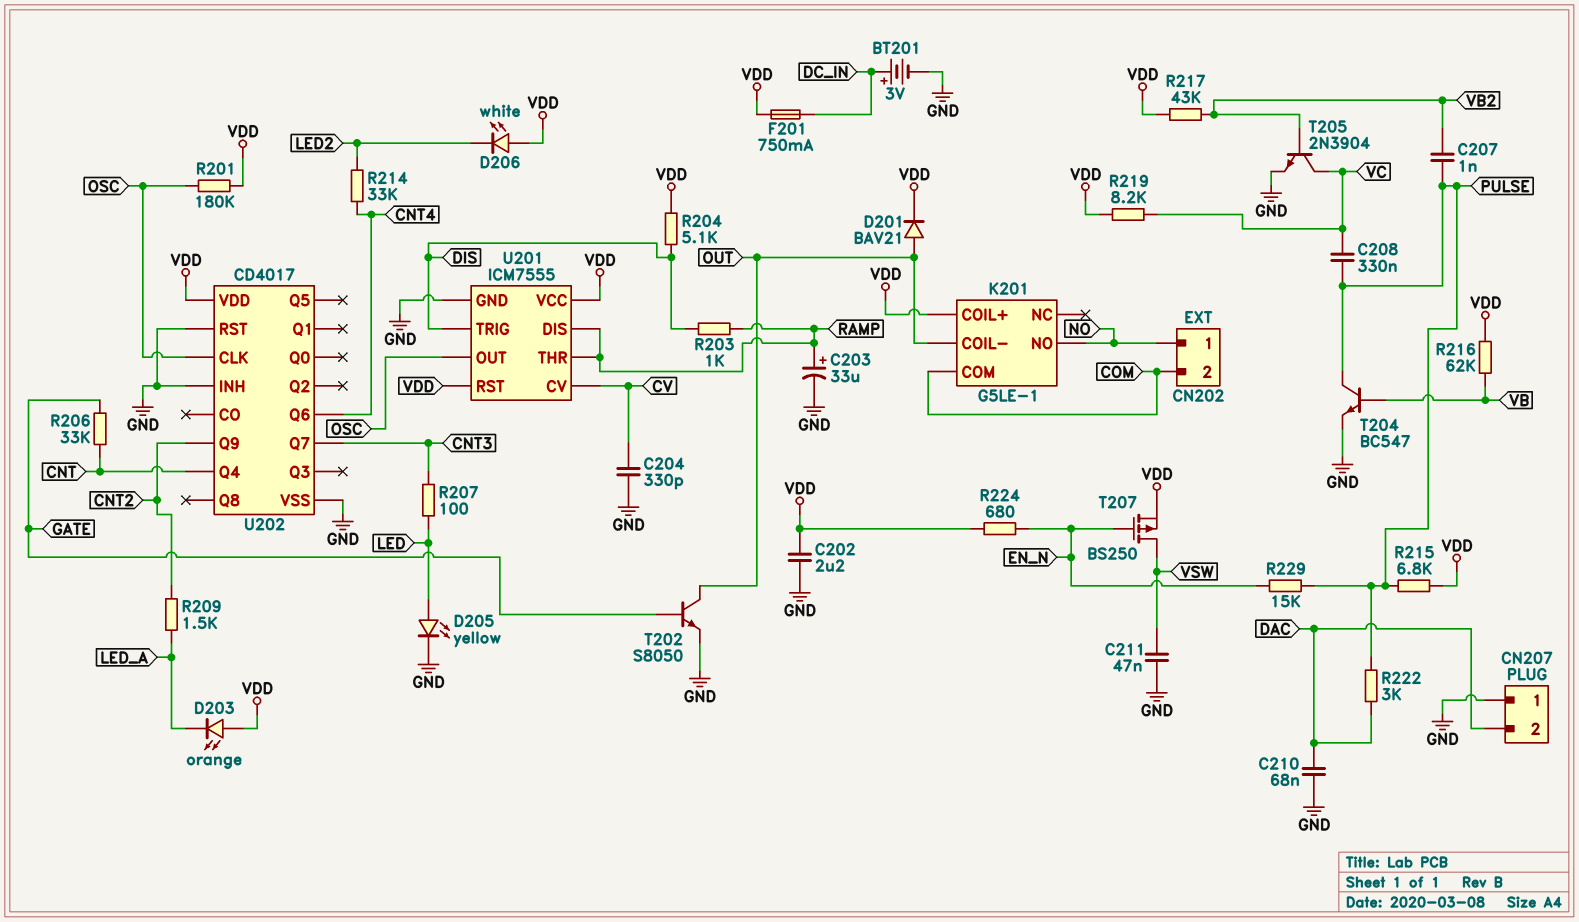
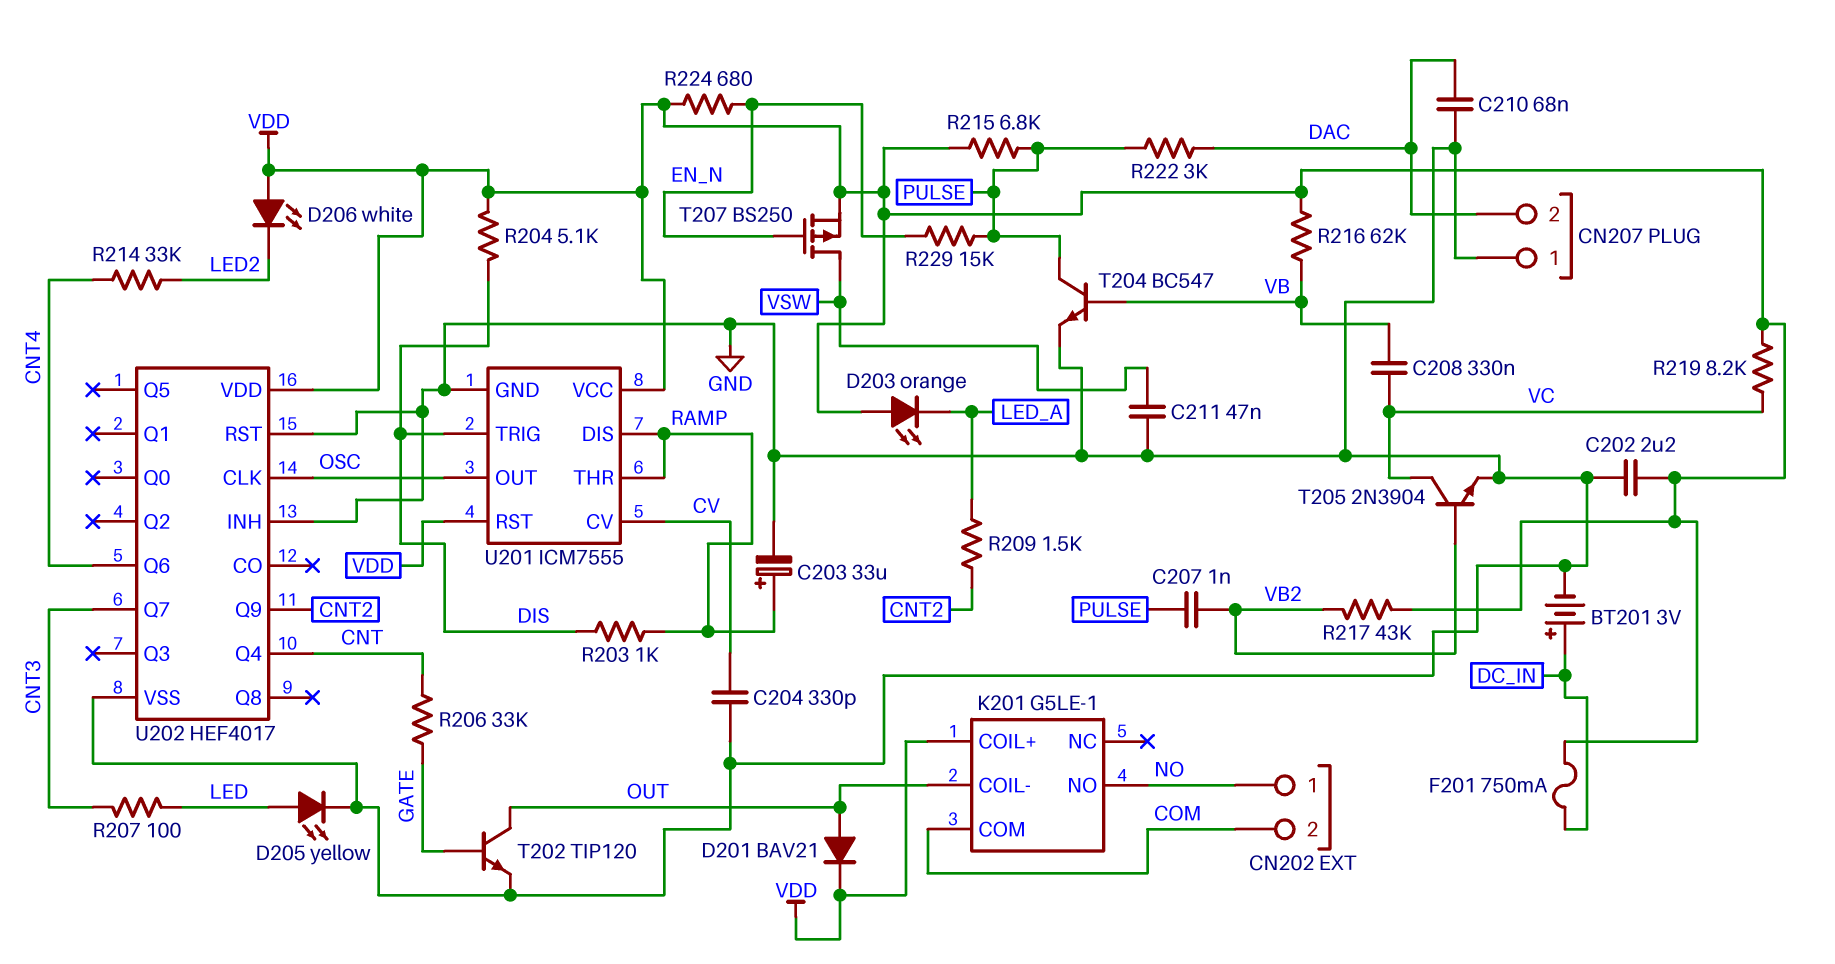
C208: 330nF (PULSE, VC) -> 330nF (VB, VC)
R201: 180k (OSC, VDD) -> none
T202: NPN S8050 (B GATE, C OUT, E GND) -> NPN TIP120 (B GATE, C OUT, E GND)
U202: CD4017 -> HEF4017

